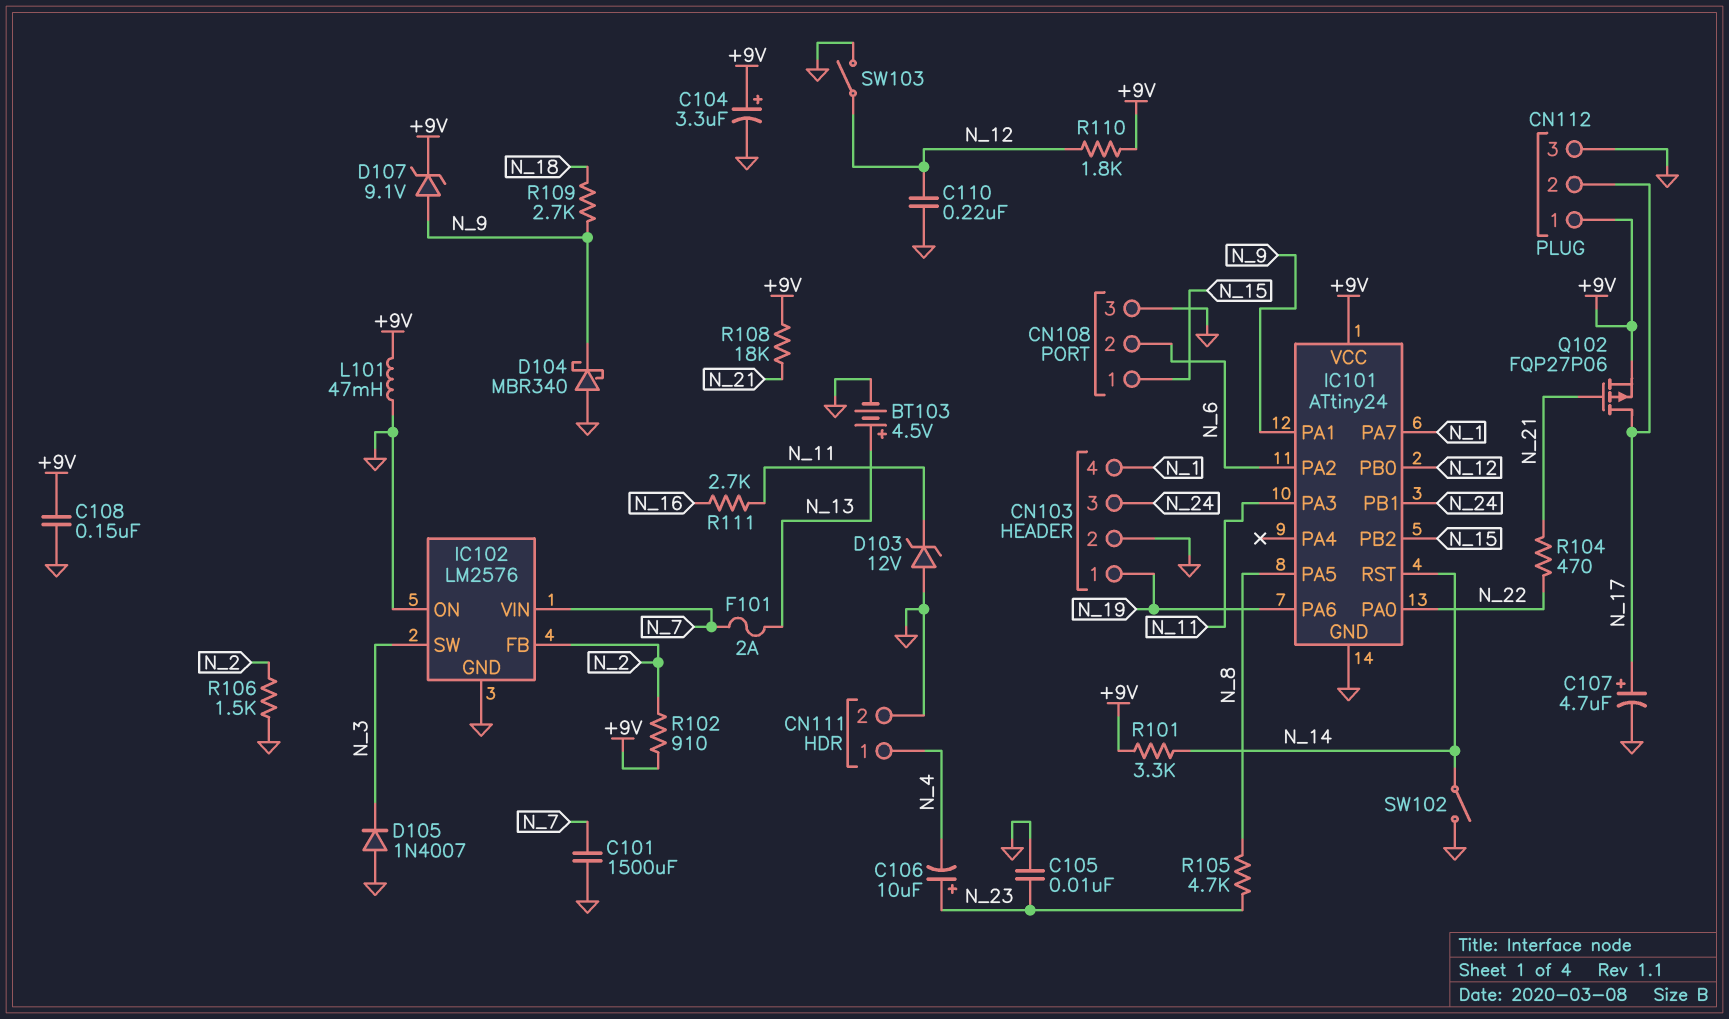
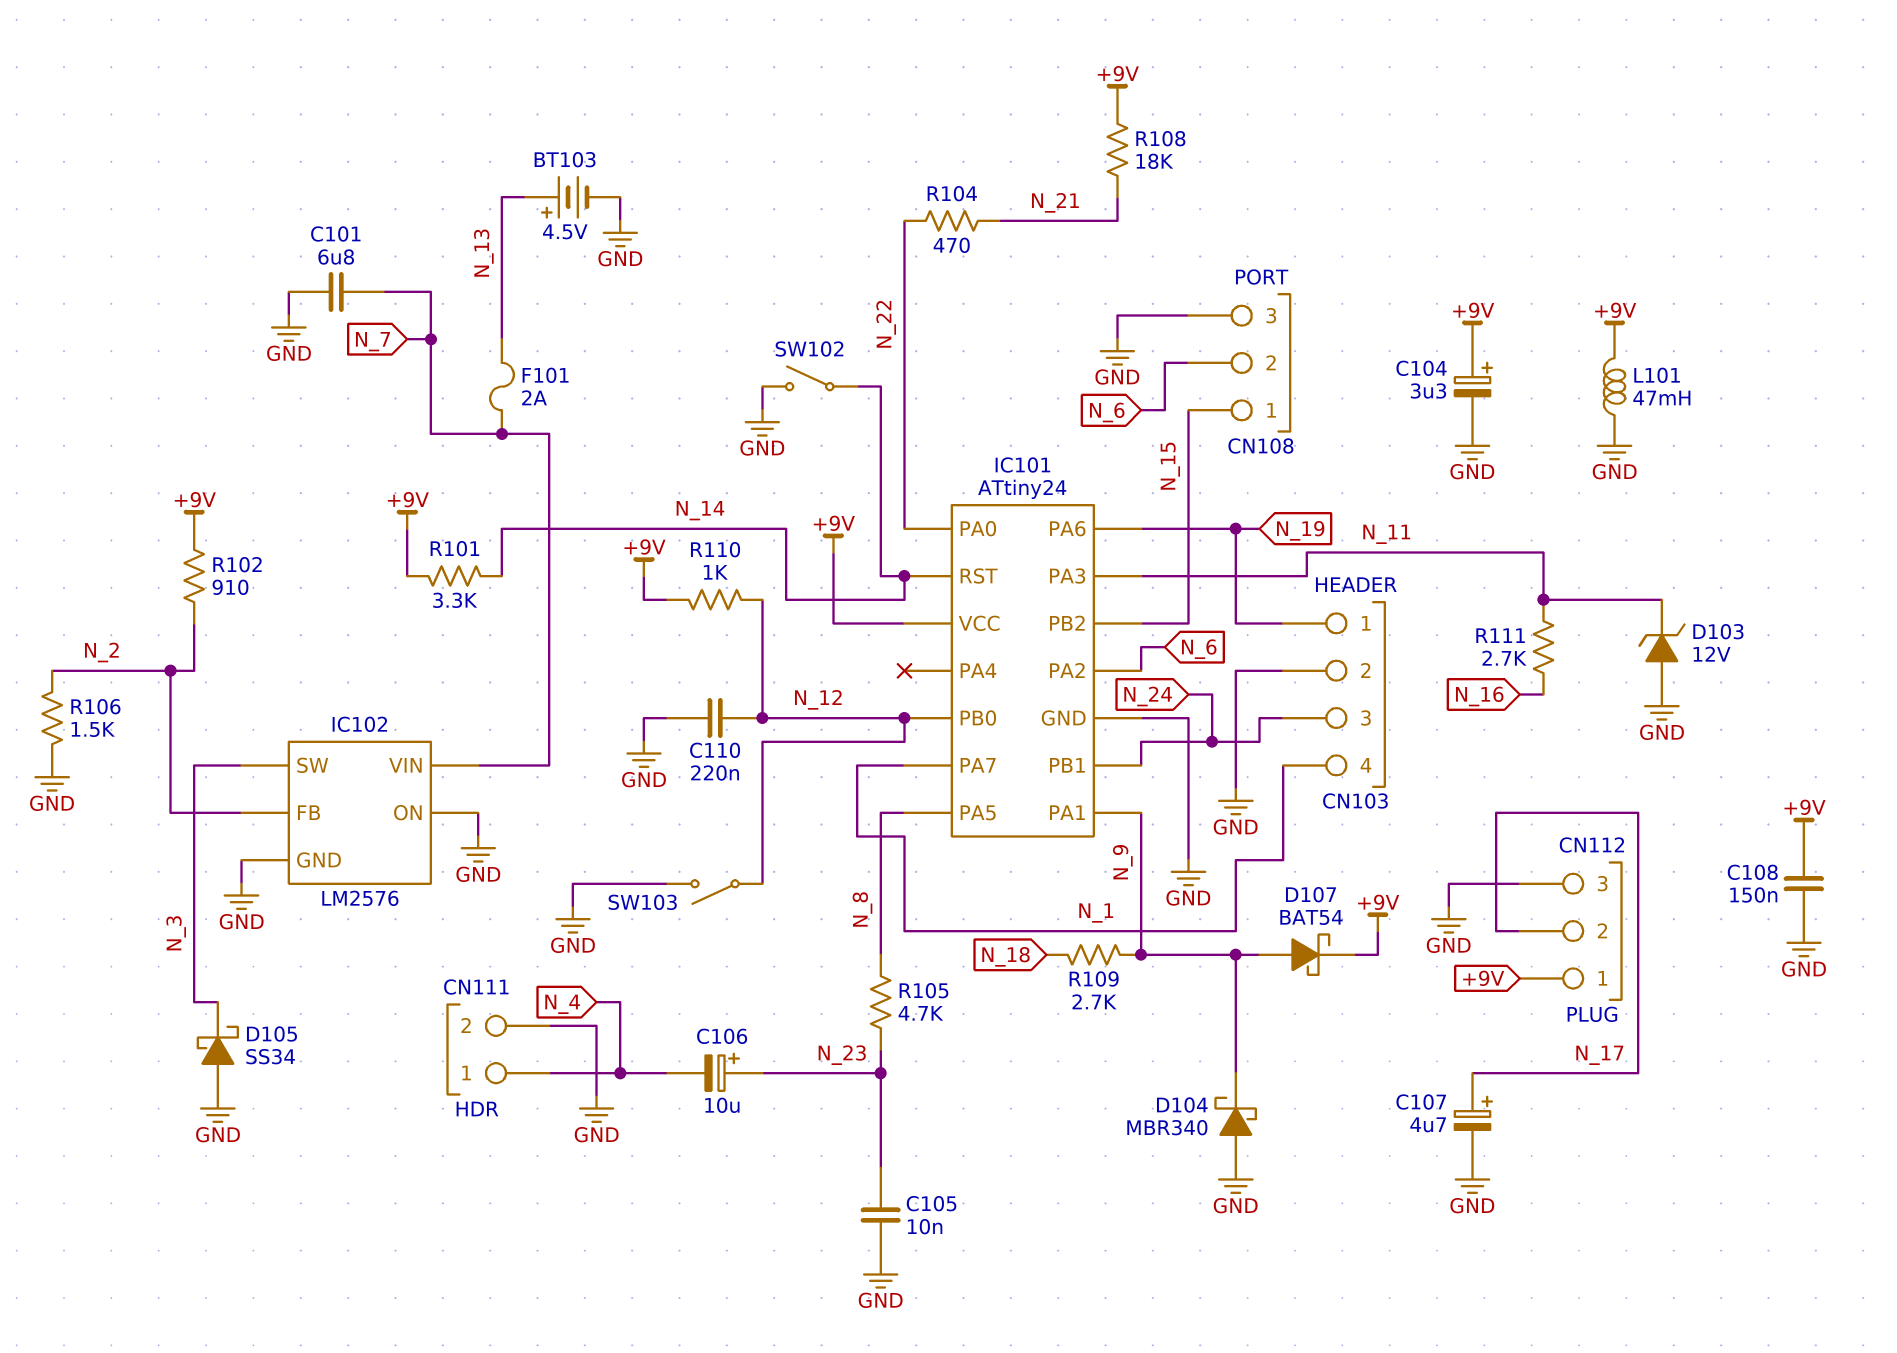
C101: 1500uF (GND, N_7) -> 6.8uF (GND, N_7)
D105: diode 1N4007 (A GND, K N_3) -> schottky SS34 (A GND, K N_3)
D107: zener 9.1V (A N_9, K +9V) -> schottky BAT54 (A N_9, K +9V)
Q102: PMOS FQP27P06 (G N_21, D N_17, S +9V) -> none
R110: 1.8k (+9V, N_12) -> 1k (+9V, N_12)

